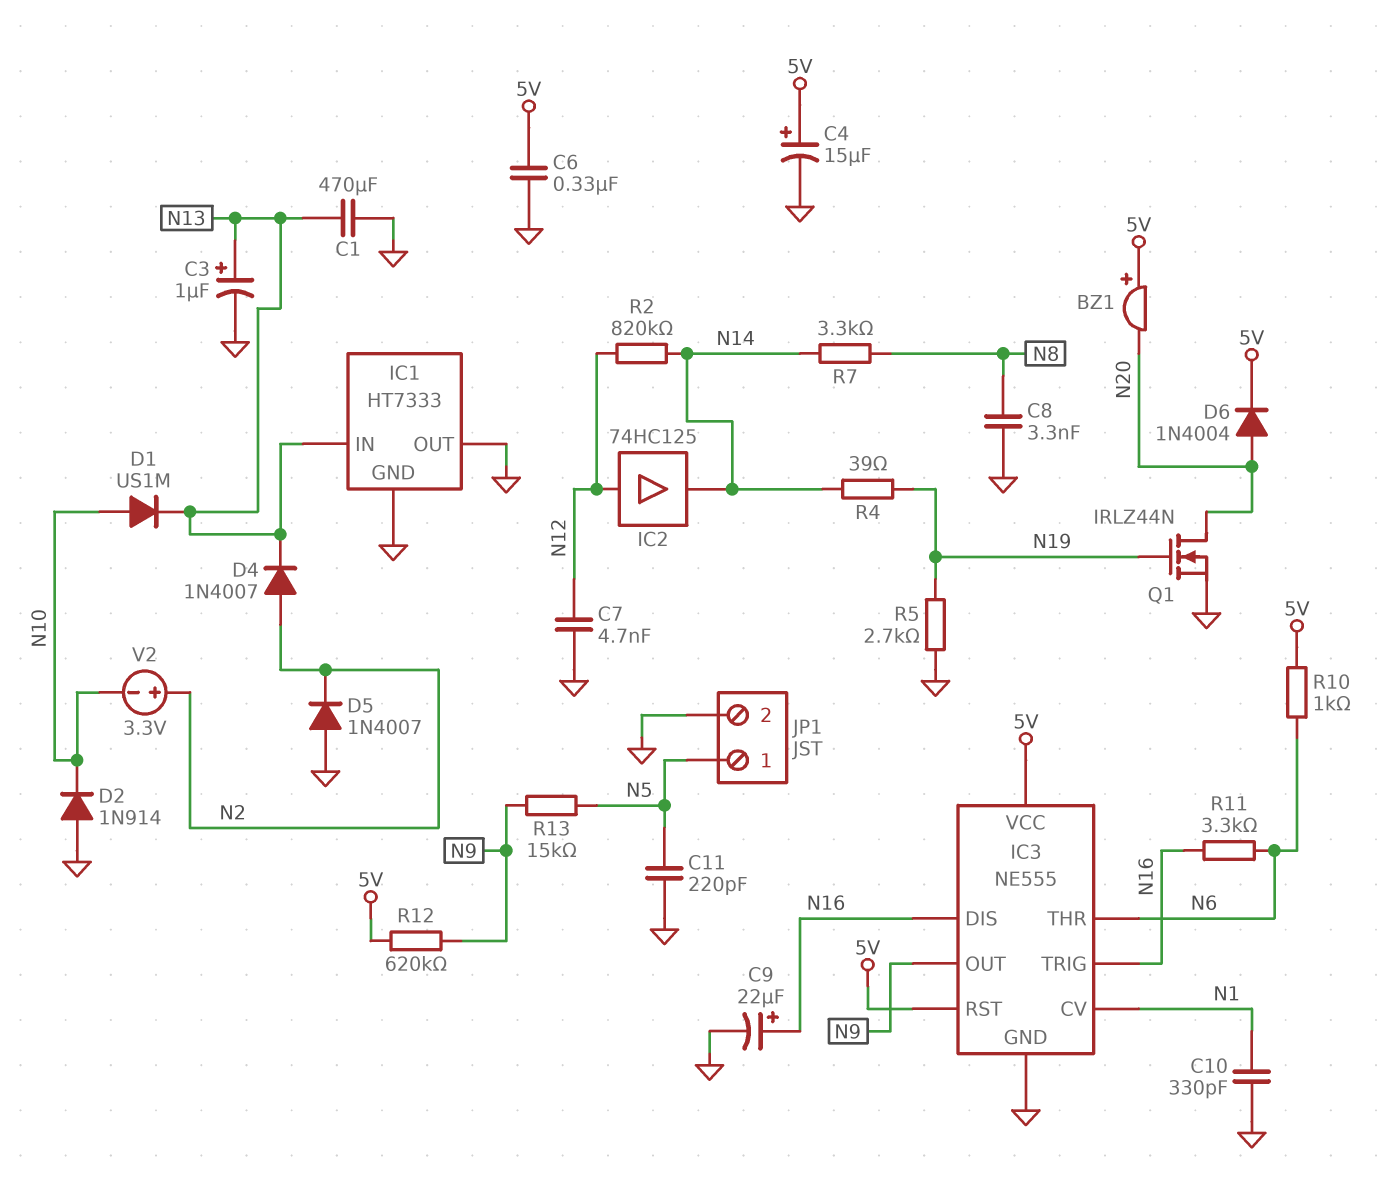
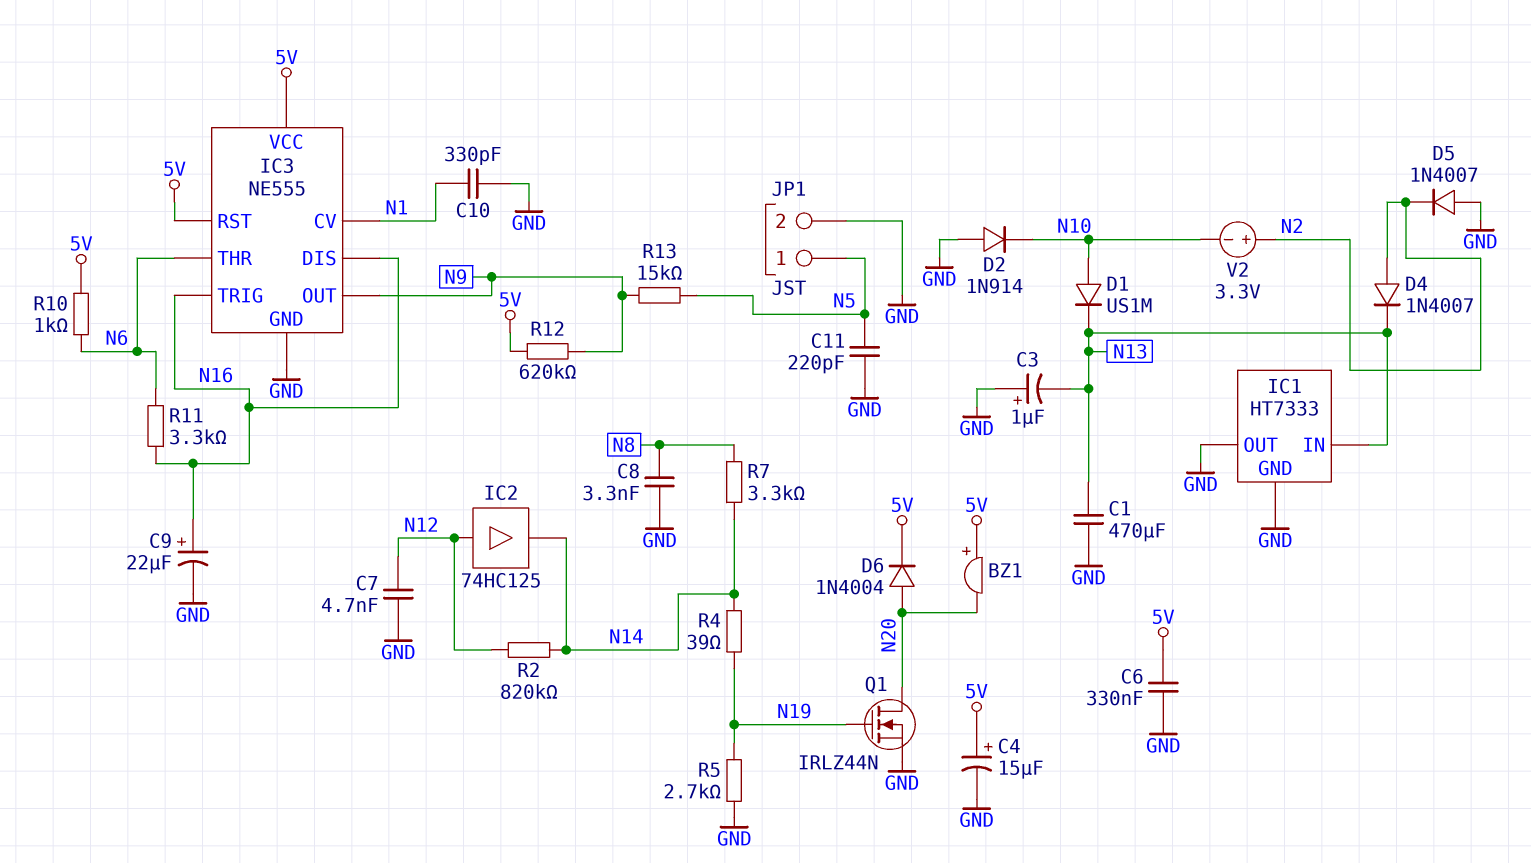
C3: 1uF (plus N13, minus GND) -> 1uF (plus GND, minus N13)

